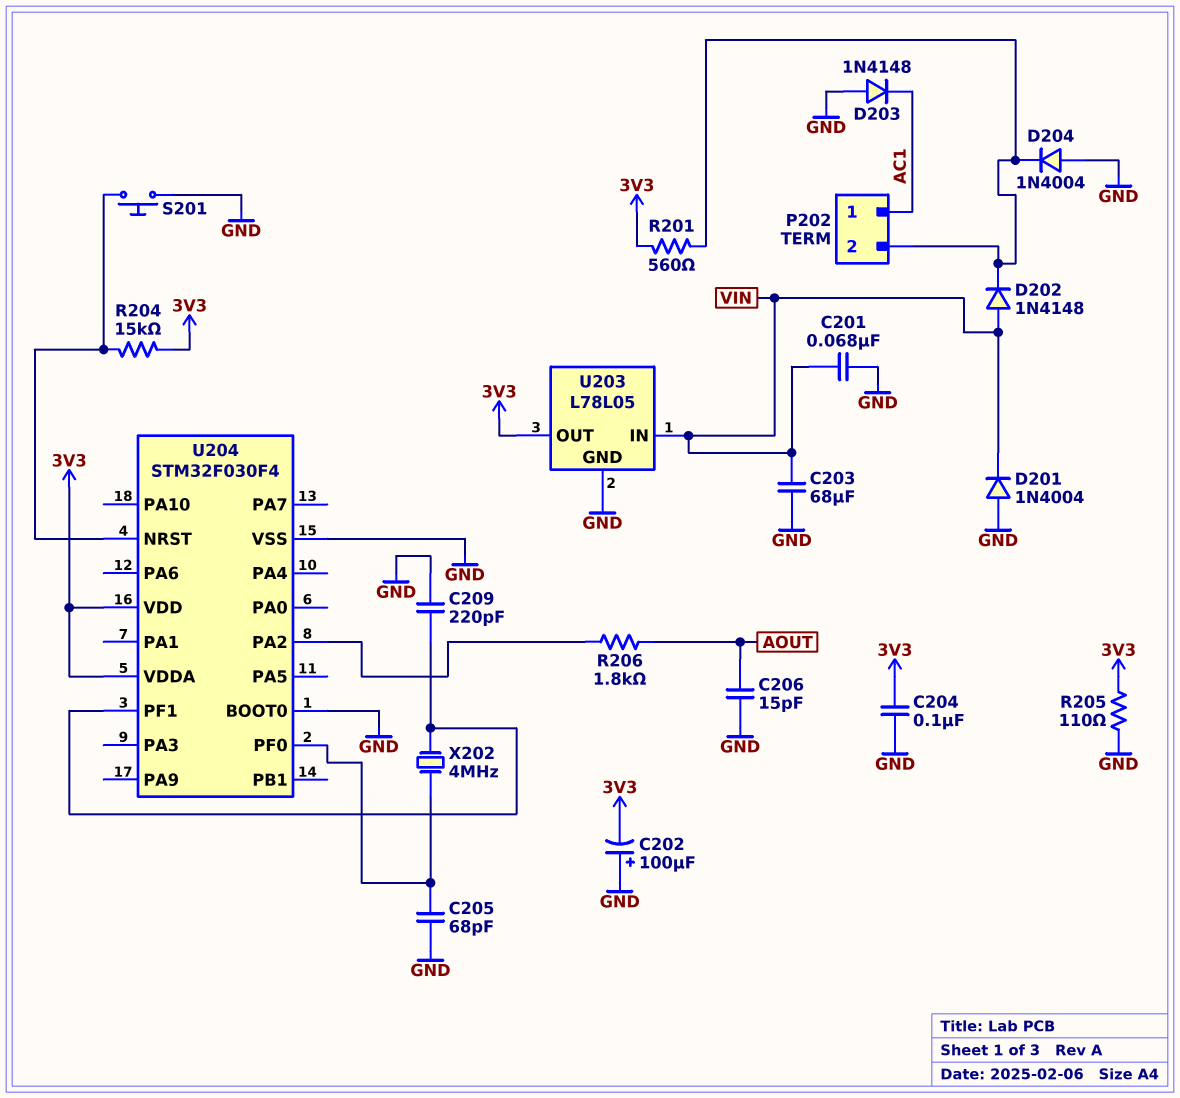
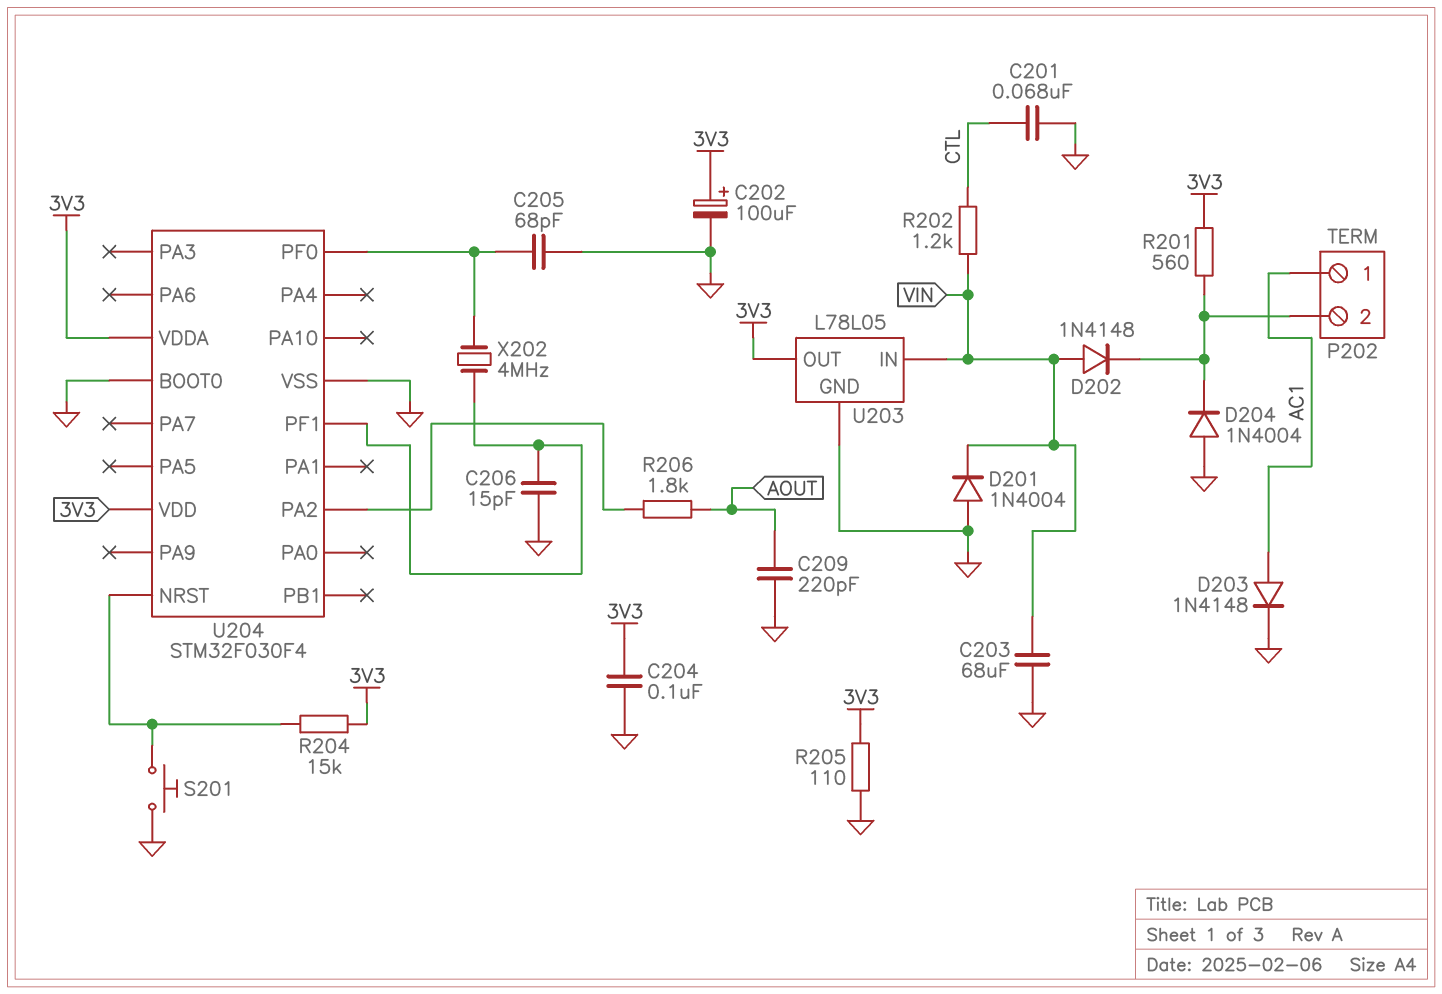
C201: 68nF (GND, VIN) -> 68nF (CTL, GND)
C202: 100uF (plus GND, minus 3V3) -> 100uF (plus 3V3, minus GND)
C206: 15pF (AOUT, GND) -> 15pF (GND, U204/PF1)
C209: 220pF (GND, U204/PF1) -> 220pF (AOUT, GND)
D203: diode 1N4148 (A GND, K AC1) -> diode 1N4148 (A AC1, K GND)
R202: none -> 1.2k (CTL, VIN)

